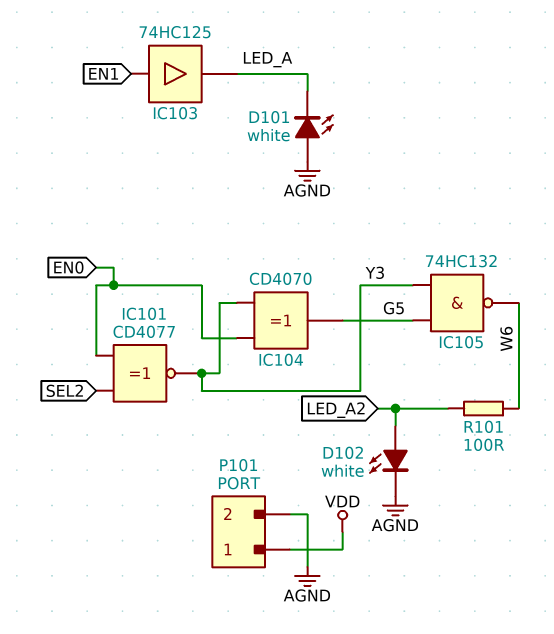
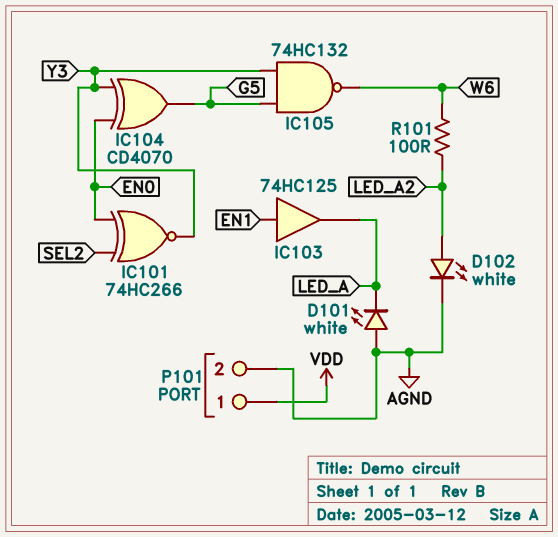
IC101: XNOR CD4077 (in EN0, in SEL2, out Y3) -> XNOR 74HC266 (in EN0, in SEL2, out Y3)

